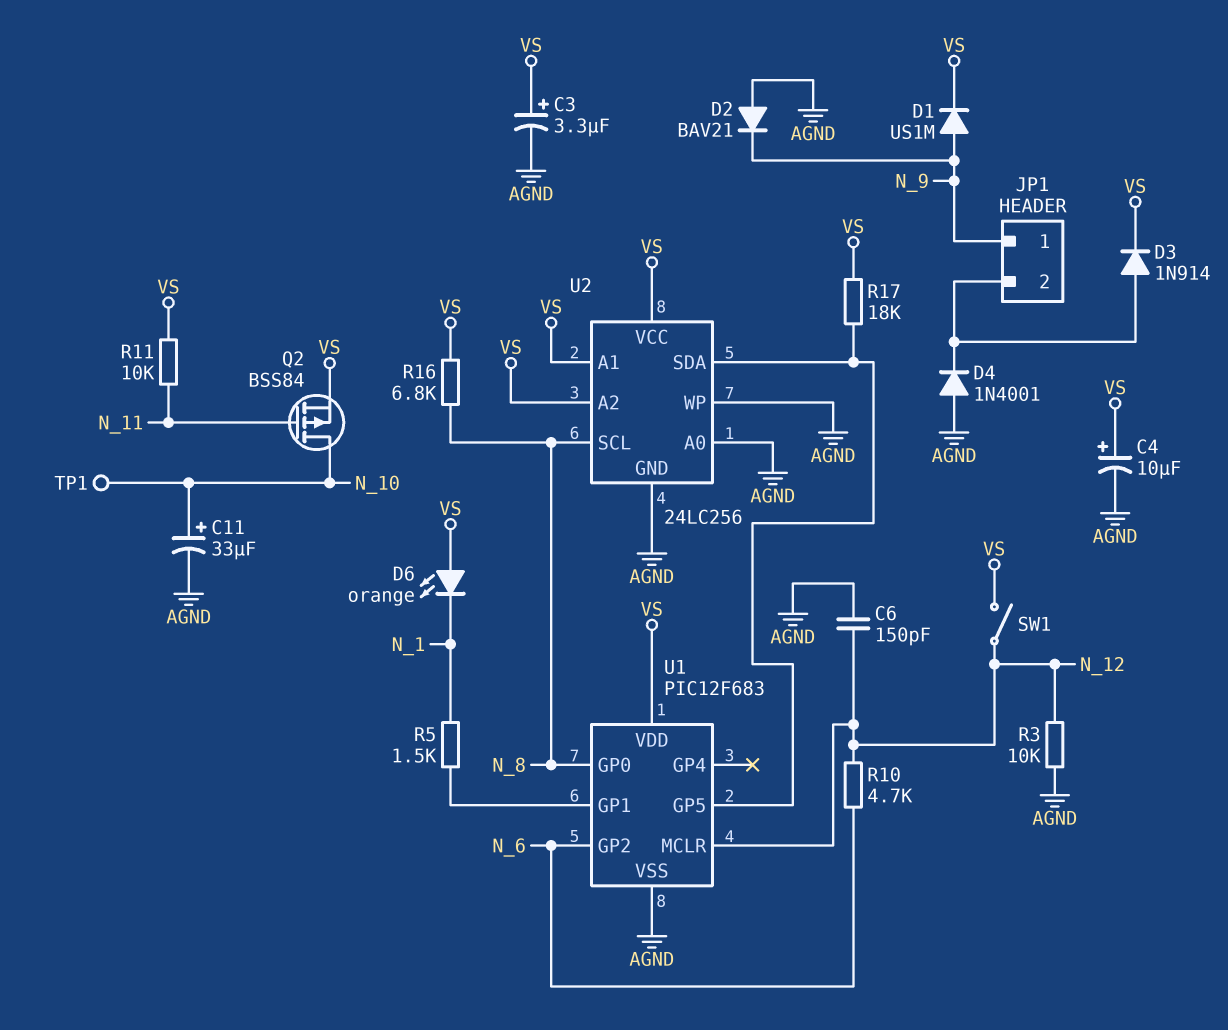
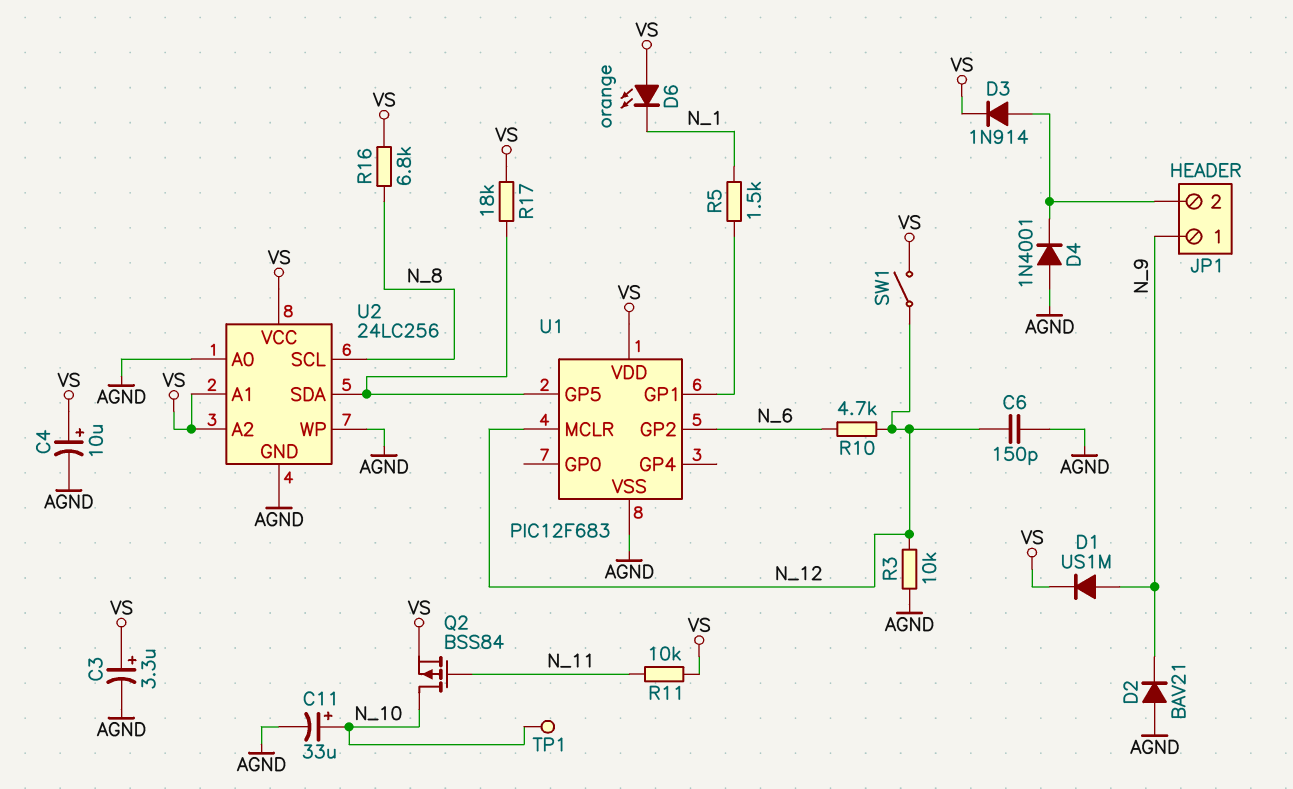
U1 pin GP0: N_8 -> none

